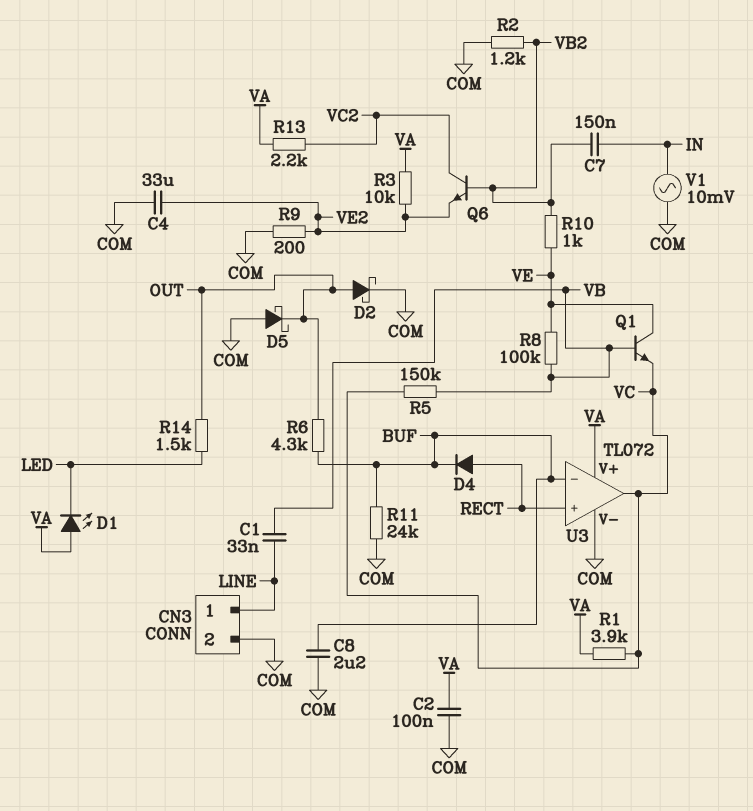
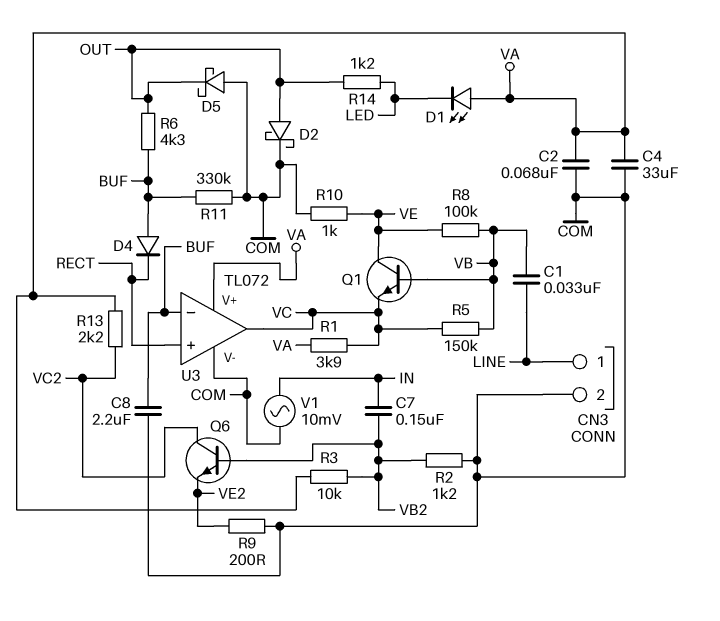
C2: 100nF (COM, VA) -> 68nF (COM, VA)
C4: 33uF (COM, VE2) -> 33uF (COM, VA)
D4: diode (A RECT, K BUF) -> diode (A BUF, K RECT)
R3: 10k (VA, VE2) -> 10k (VA, VB2)
R10: 1k (VB2, VE) -> 1k (COM, VE)
R11: 24k (BUF, COM) -> 330k (BUF, COM)
R14: 1.5k (LED, OUT) -> 1.2k (LED, OUT)

